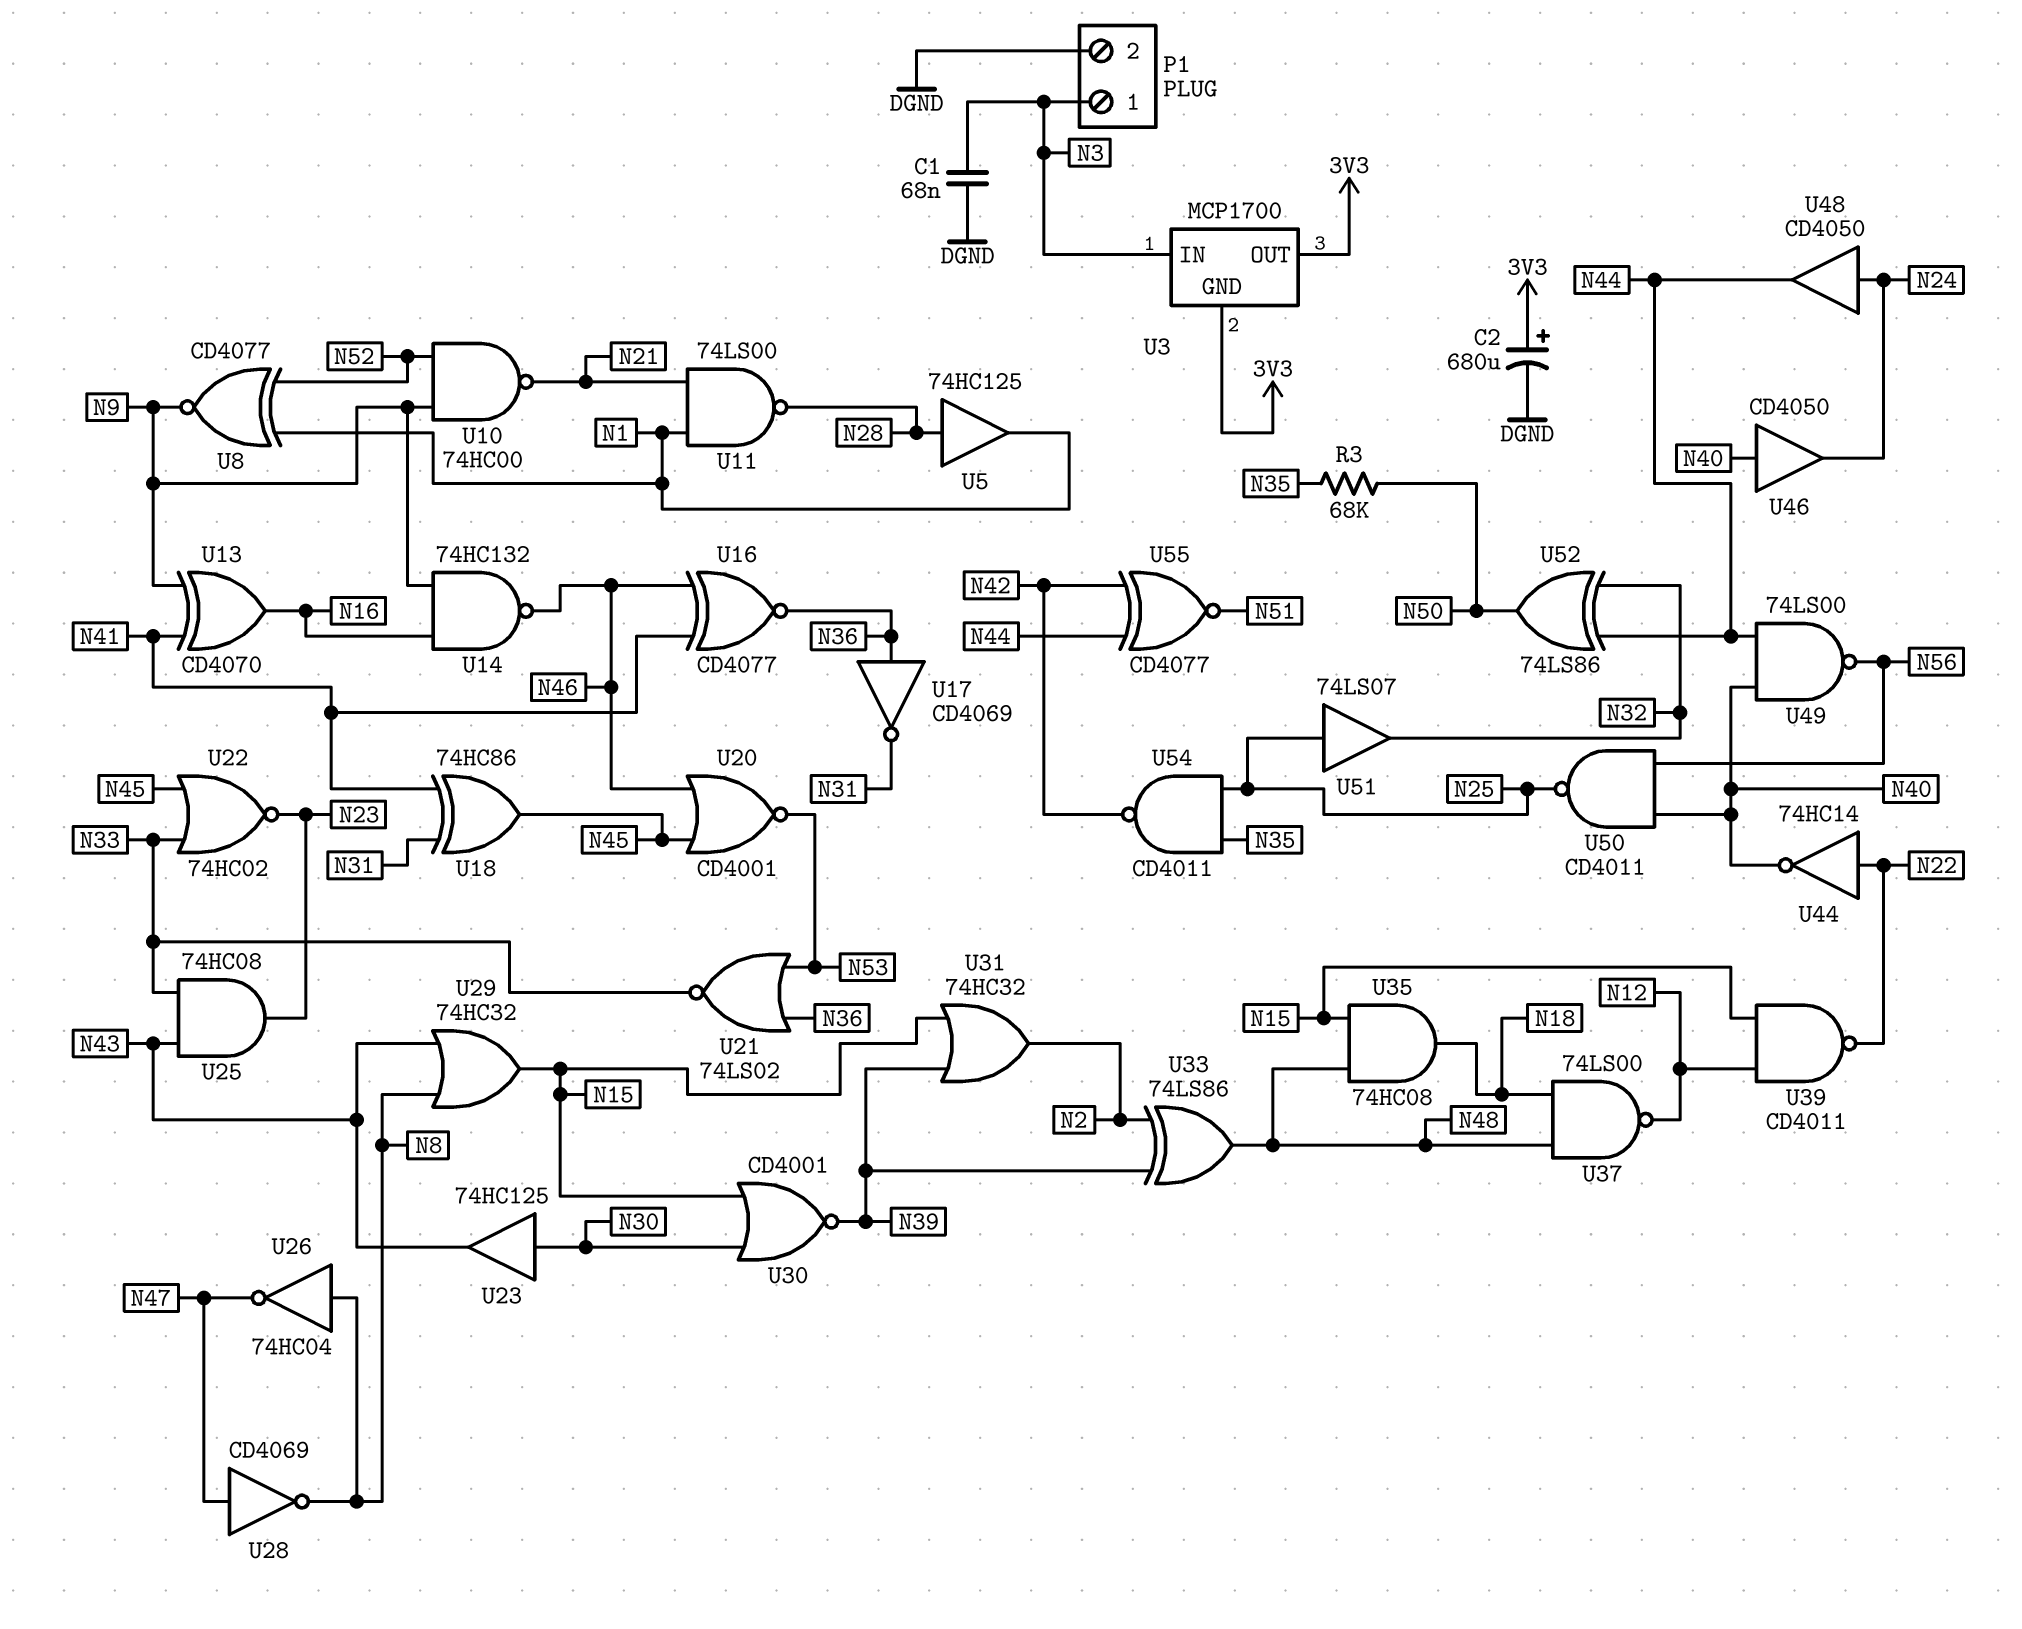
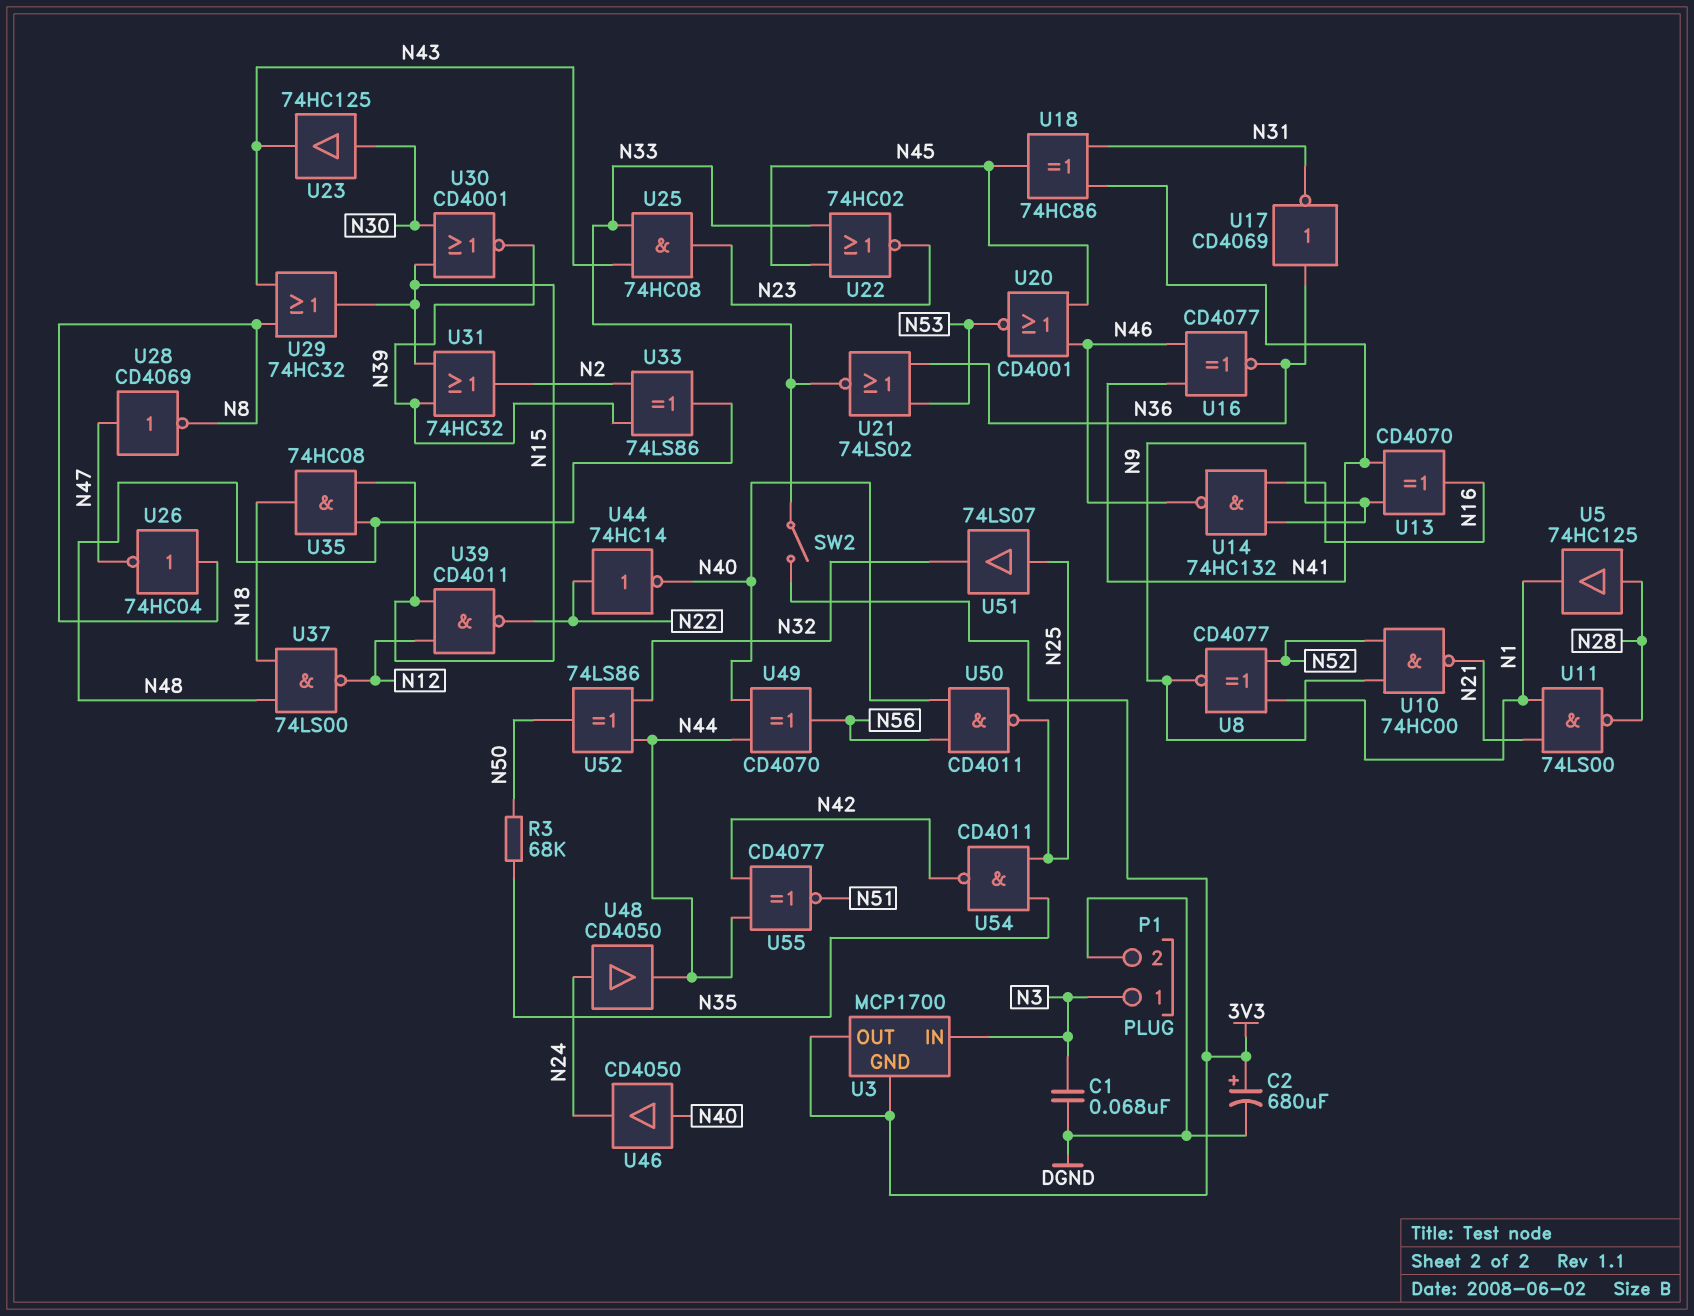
SW2: none -> switch (3V3, N33)
U49: NAND 74LS00 (in N40, in N44, out N56) -> XOR CD4070 (in N40, in N44, out N56)

